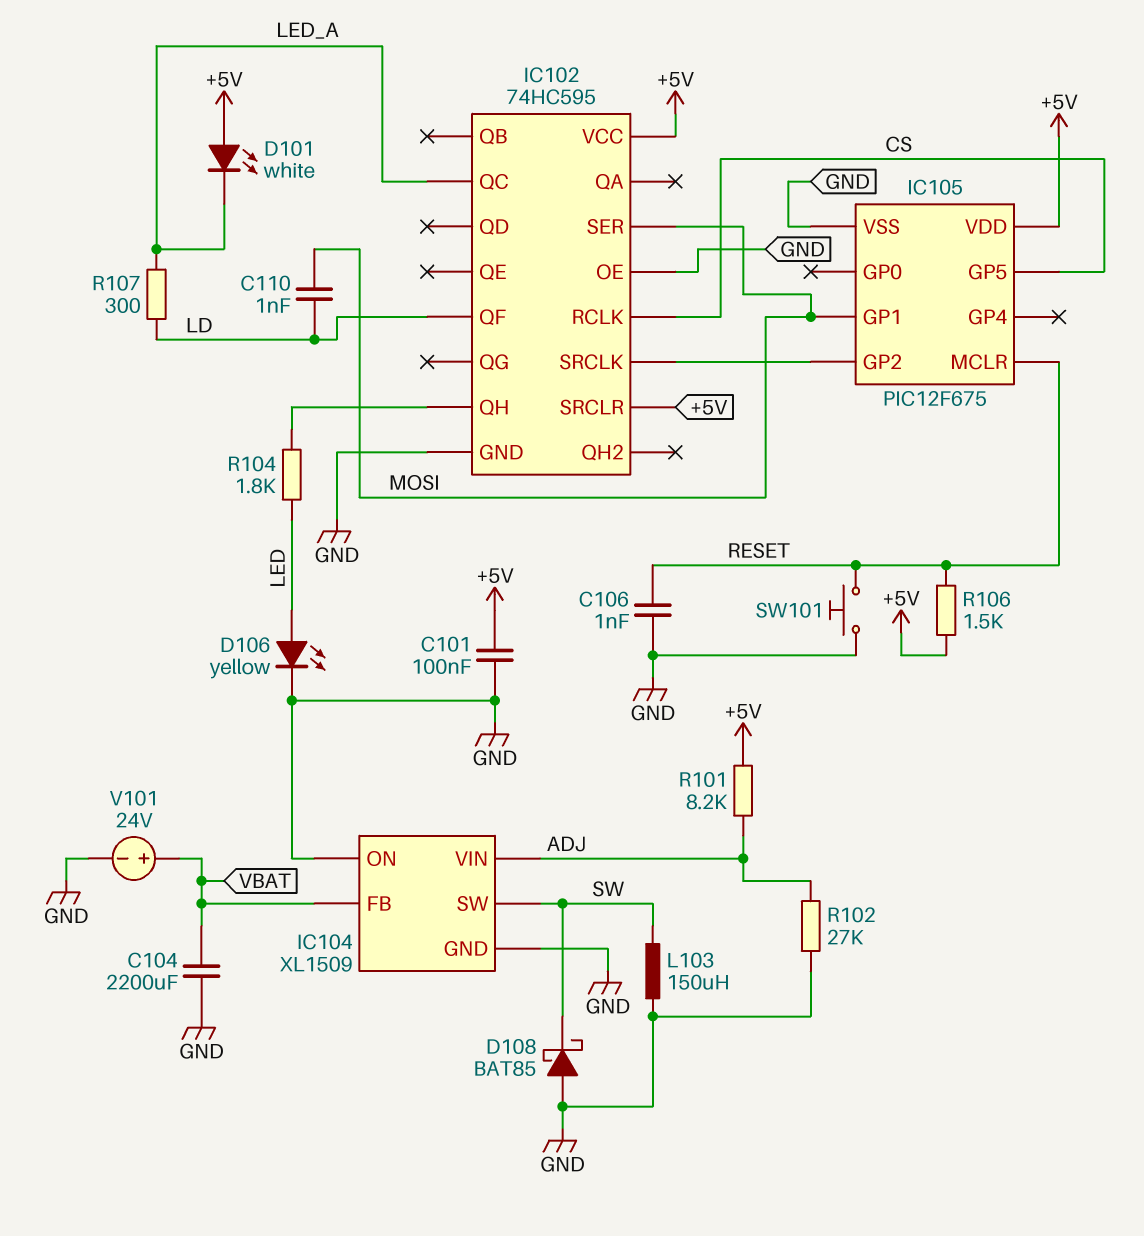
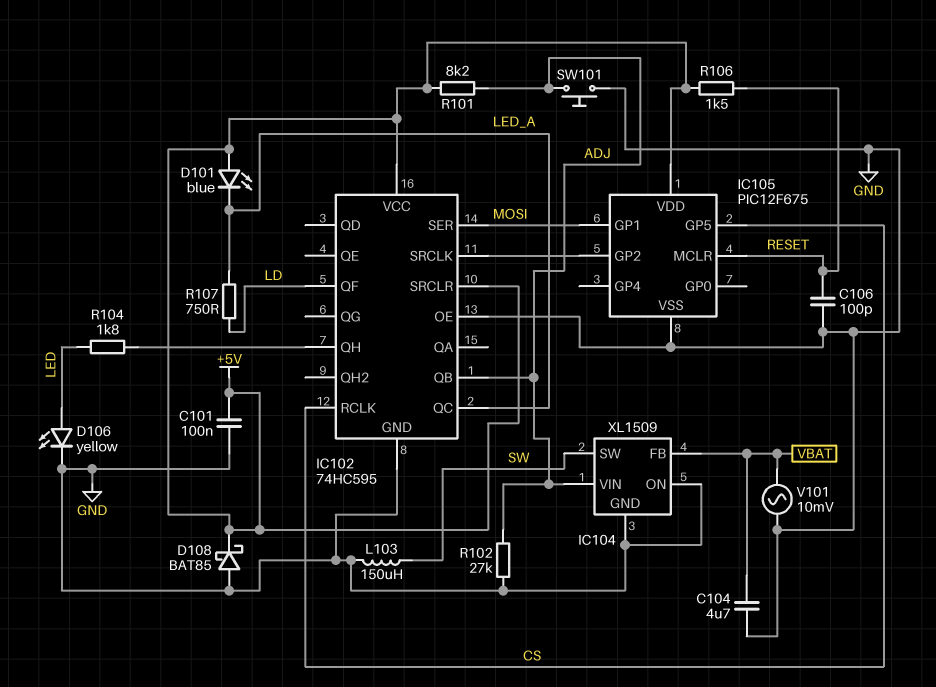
C104: 2200uF (GND, VBAT) -> 4.7uF (GND, VBAT)
C106: 1nF (GND, RESET) -> 100pF (GND, RESET)
C110: 1nF (LD, MOSI) -> none
D101: LED white (A +5V, K LED_A) -> LED blue (A +5V, K LED_A)
D108: schottky BAT85 (A GND, K SW) -> schottky BAT85 (A GND, K +5V)
IC102 pin QB: none -> ADJ
R107: 300 (LD, LED_A) -> 750 (LD, LED_A)
SW101: button (GND, RESET) -> button (ADJ, GND)
V101: 24V (plus VBAT, minus GND) -> AC 10mV (GND, VBAT)

